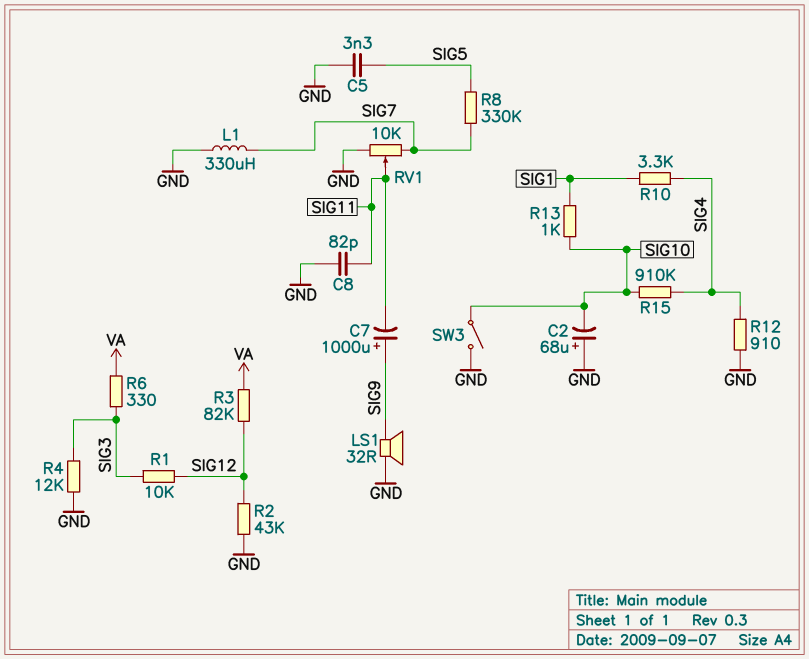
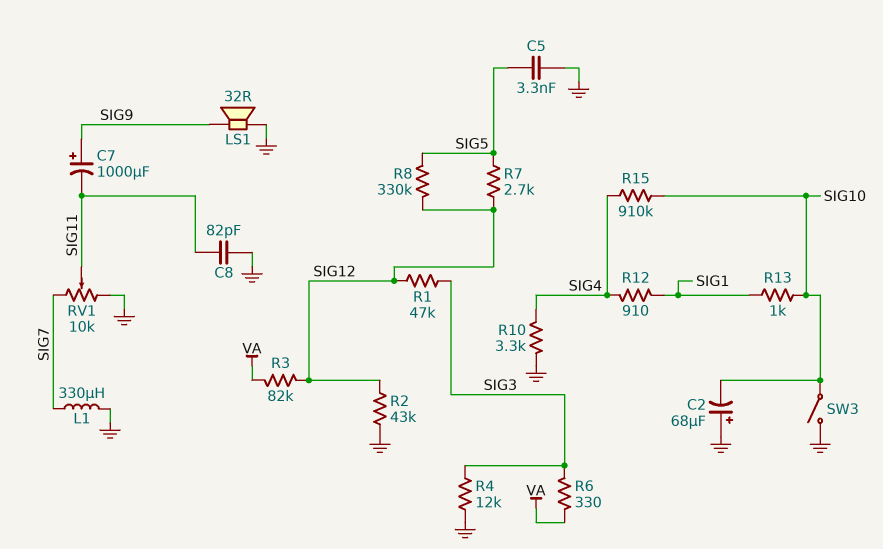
R1: 10k (SIG3, SIG12) -> 47k (SIG3, SIG12)
R7: none -> 2.7k (SIG5, SIG12)
R8: 330k (SIG5, SIG7) -> 330k (SIG5, SIG12)
R10: 3.3k (SIG1, SIG4) -> 3.3k (GND, SIG4)
R12: 910 (GND, SIG4) -> 910 (SIG1, SIG4)

